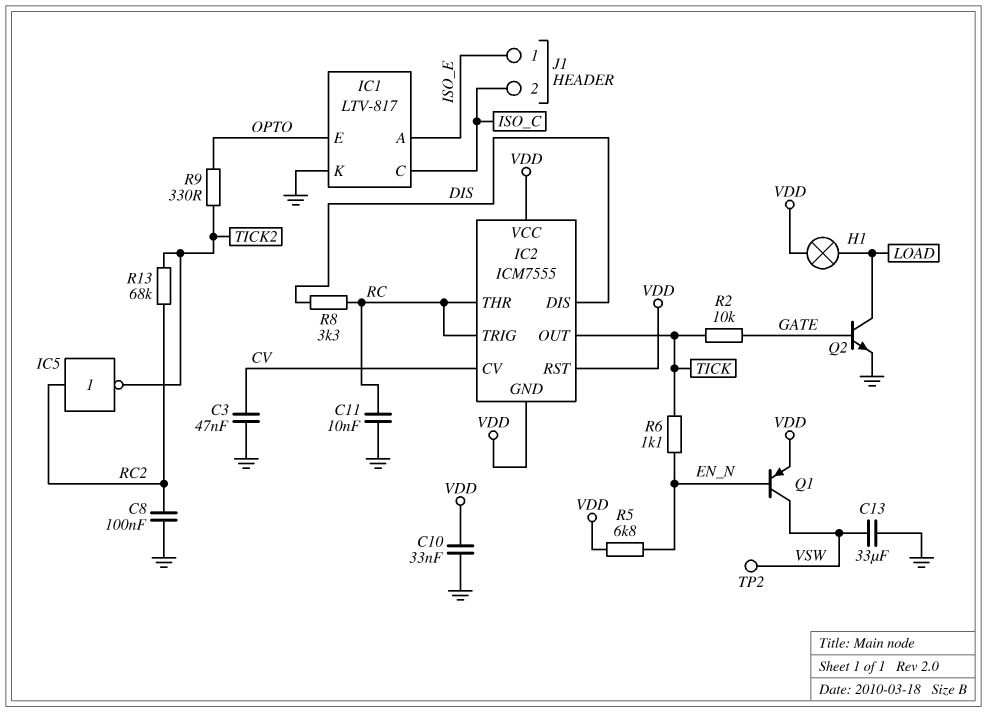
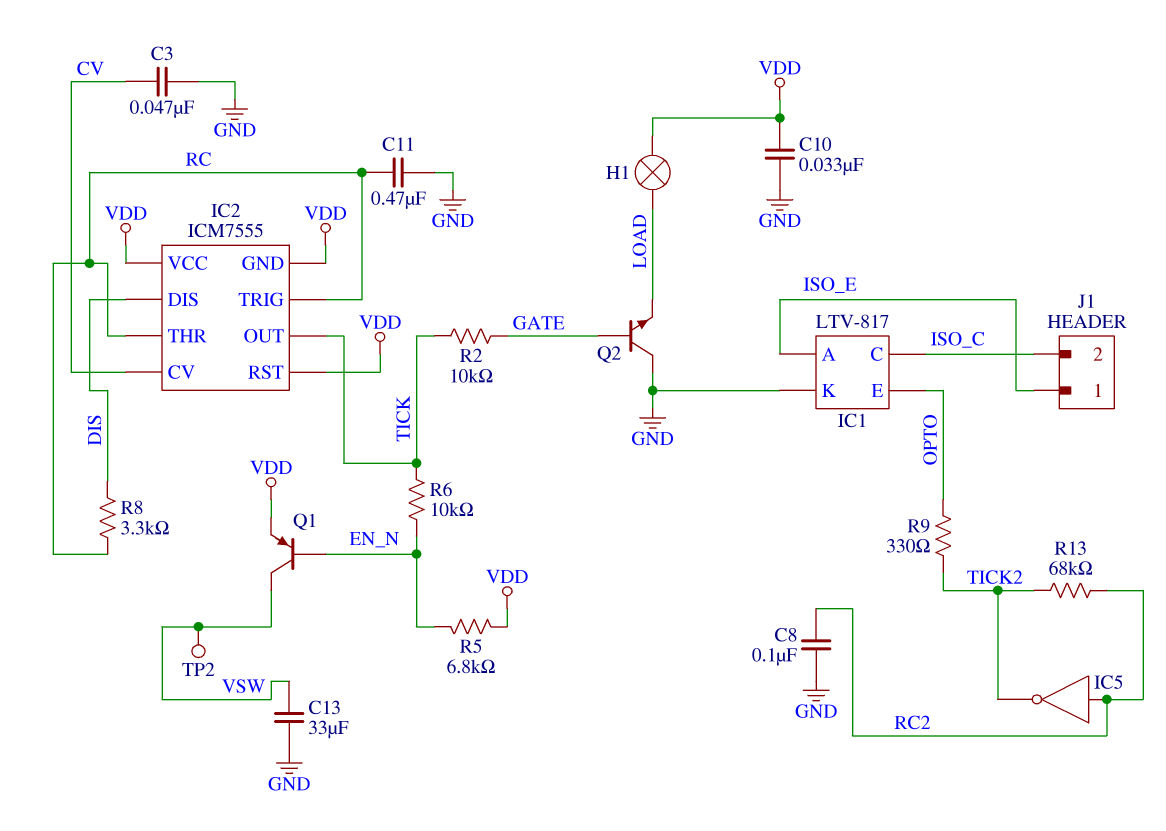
C11: 10nF (GND, RC) -> 470nF (GND, RC)
Q2: NPN (B GATE, C LOAD, E GND) -> NPN (B GATE, C GND, E LOAD)
R6: 1.1k (EN_N, TICK) -> 10k (EN_N, TICK)

